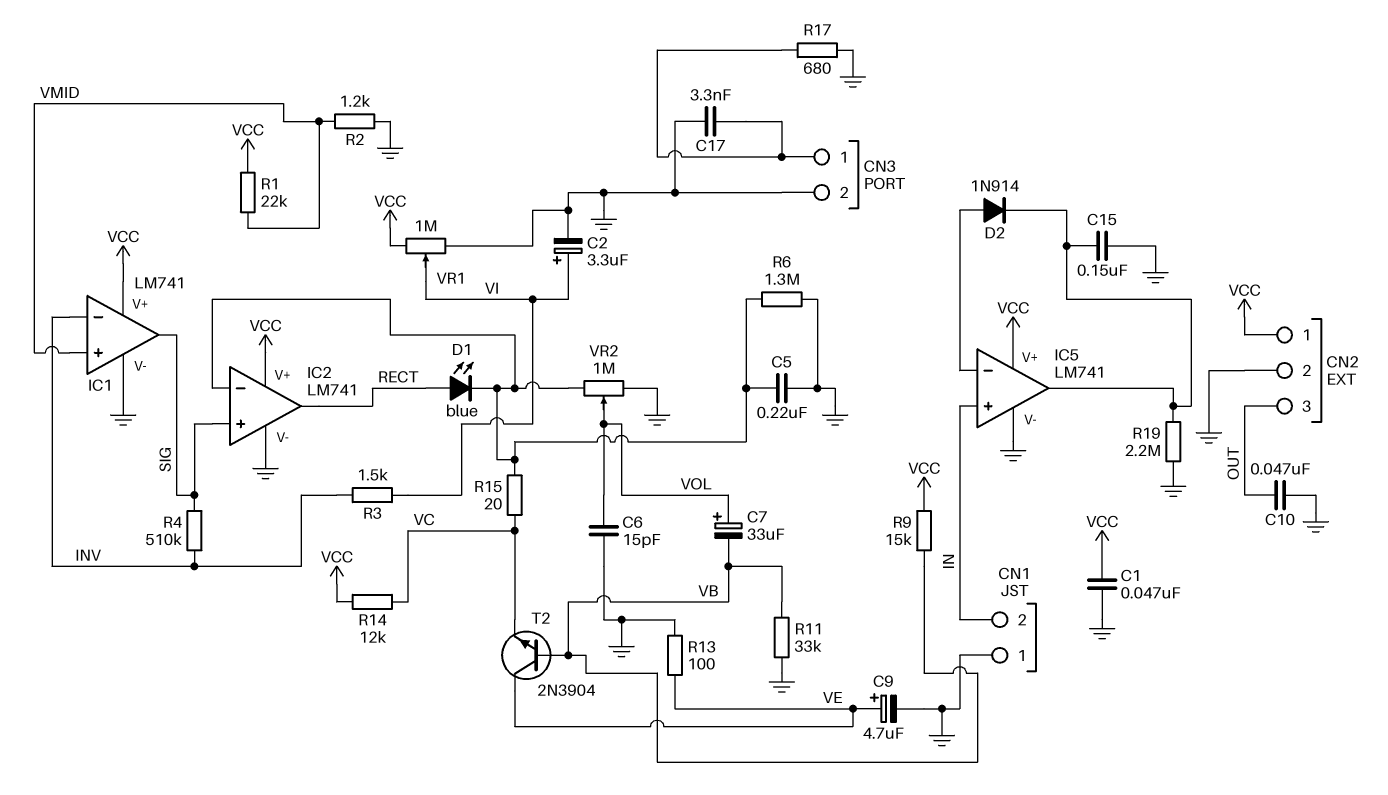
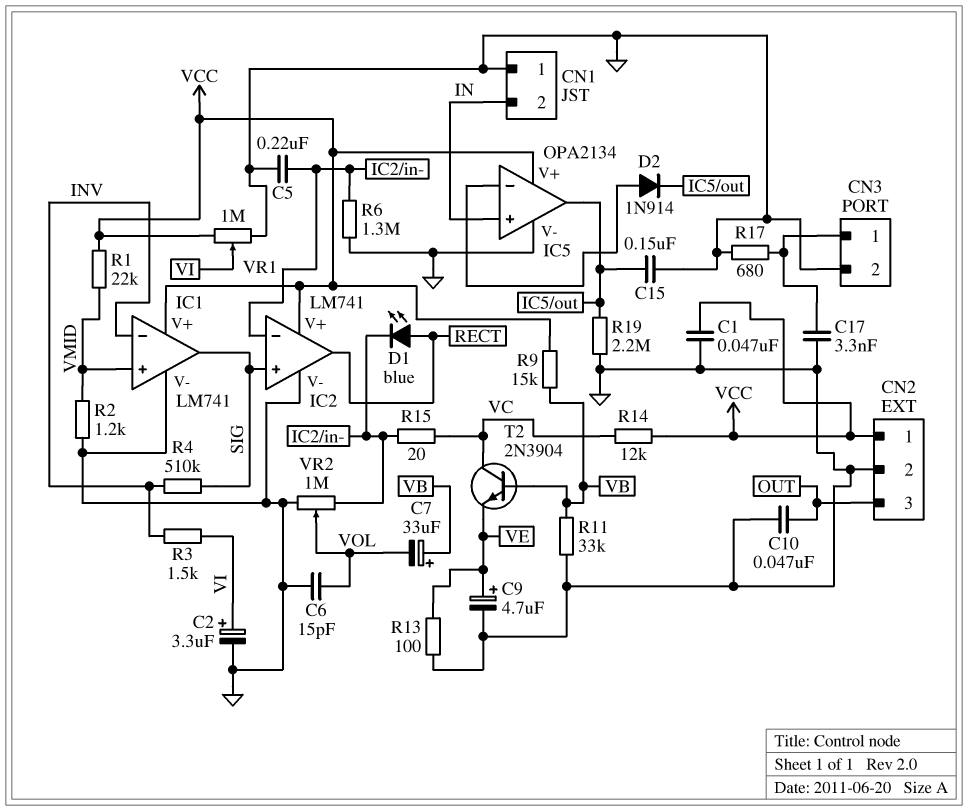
C7: 33uF (plus VOL, minus VB) -> 33uF (plus VB, minus VOL)
IC5: LM741 -> OPA2134
T2: NPN 2N3904 (B VB, C VE, E VC) -> NPN 2N3904 (B VB, C VC, E VE)

